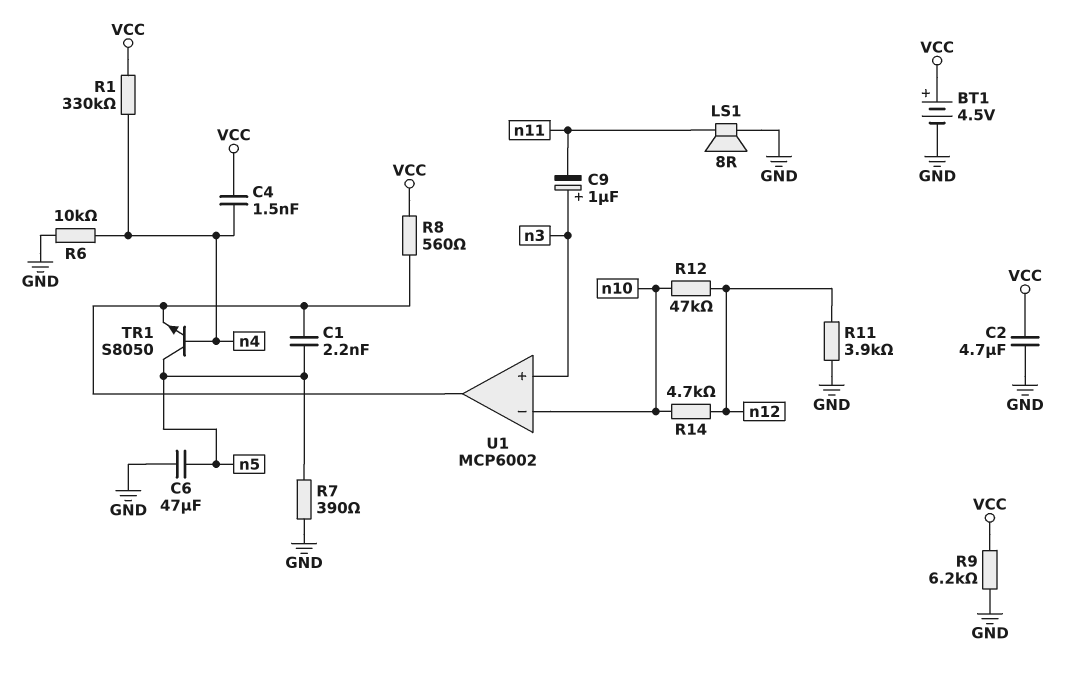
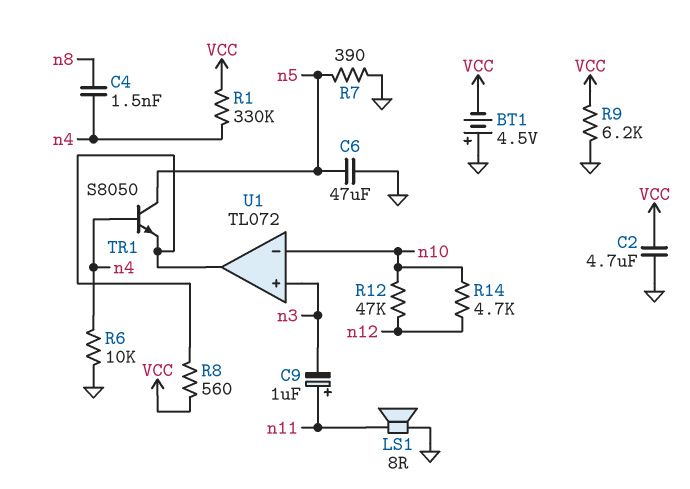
BT1: 4.5V (plus VCC, minus GND) -> 4.5V (plus GND, minus VCC)
C1: 2.2nF (U1/out, n5) -> none
C4: 1.5nF (VCC, n4) -> 1.5nF (n4, n8)
C9: 1uF (plus n3, minus n11) -> 1uF (plus n11, minus n3)
R11: 3.9k (GND, n12) -> none
U1: MCP6002 -> TL072

